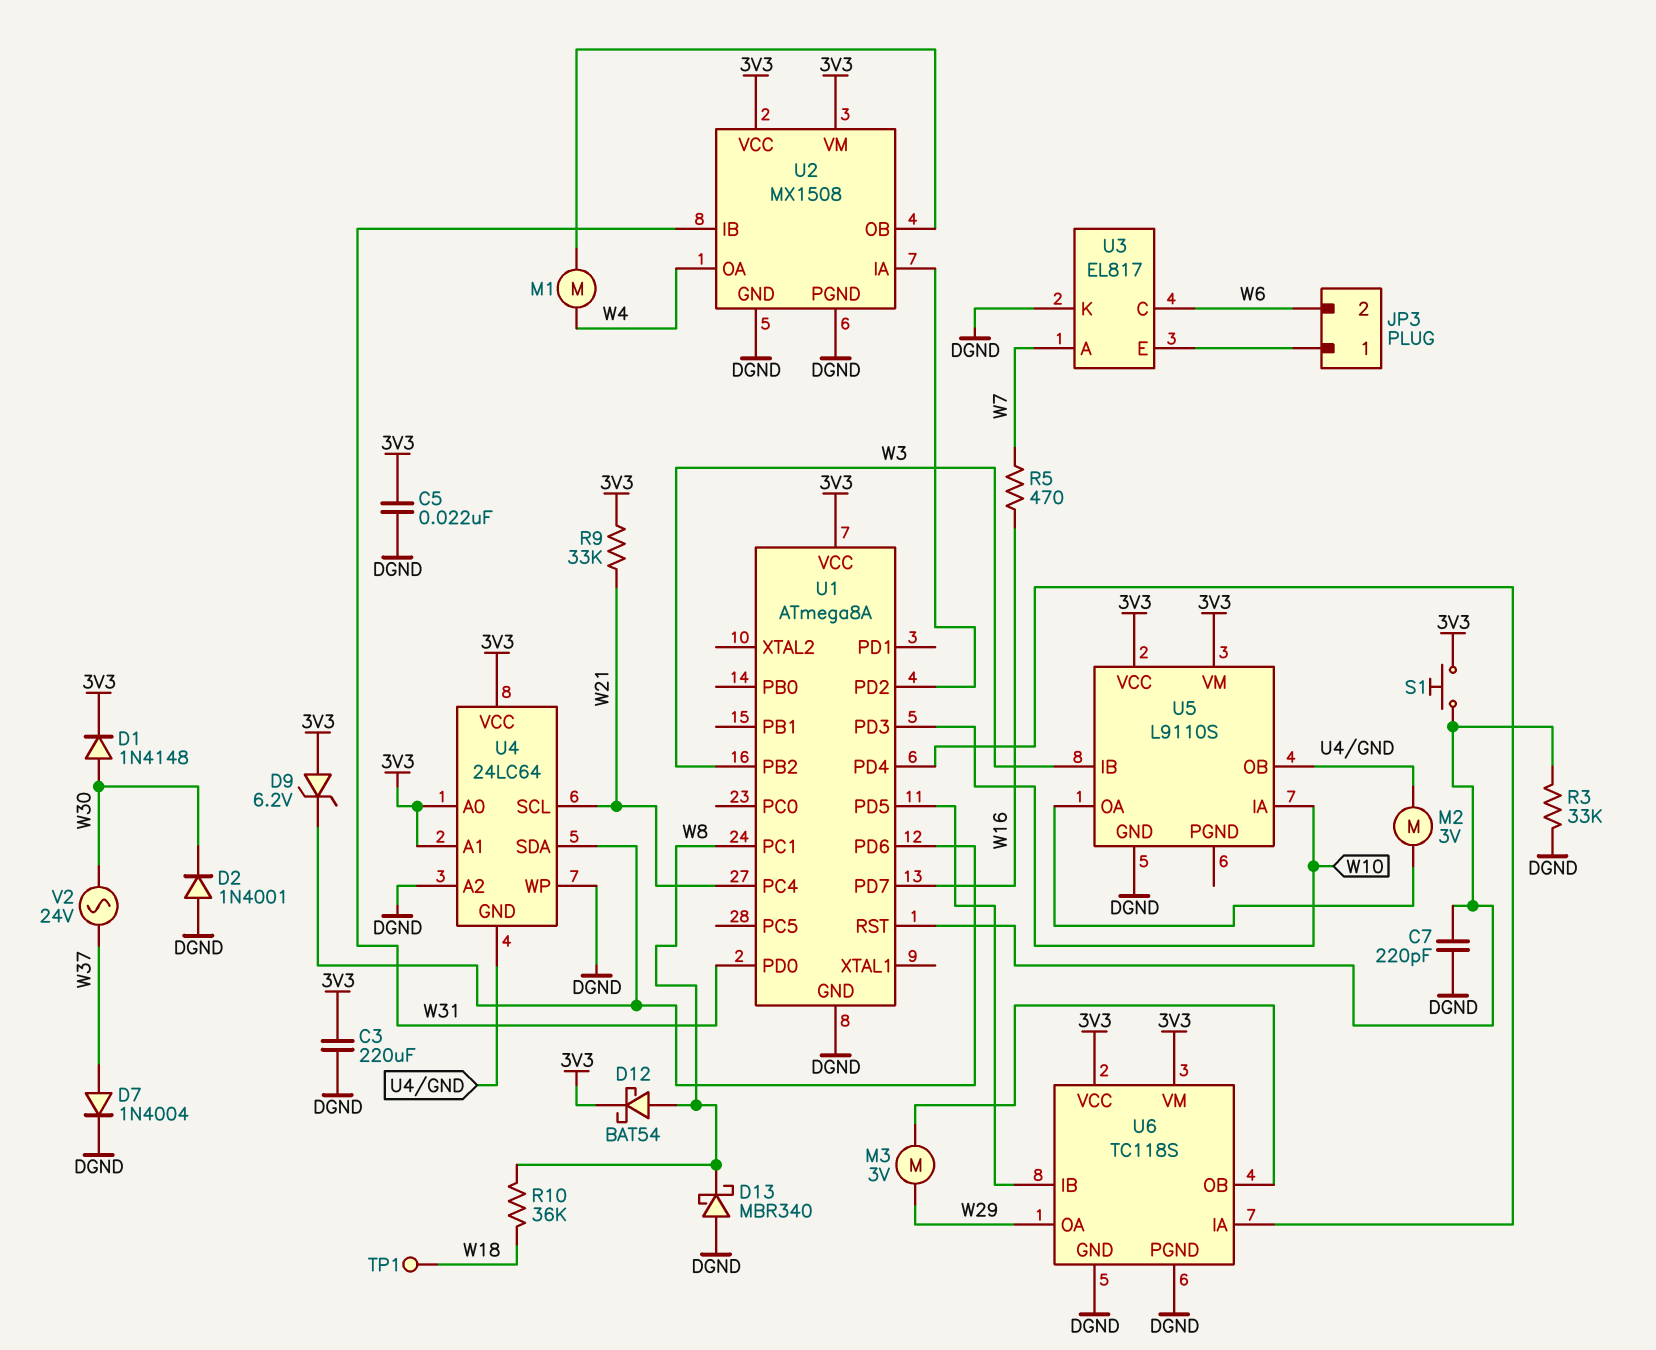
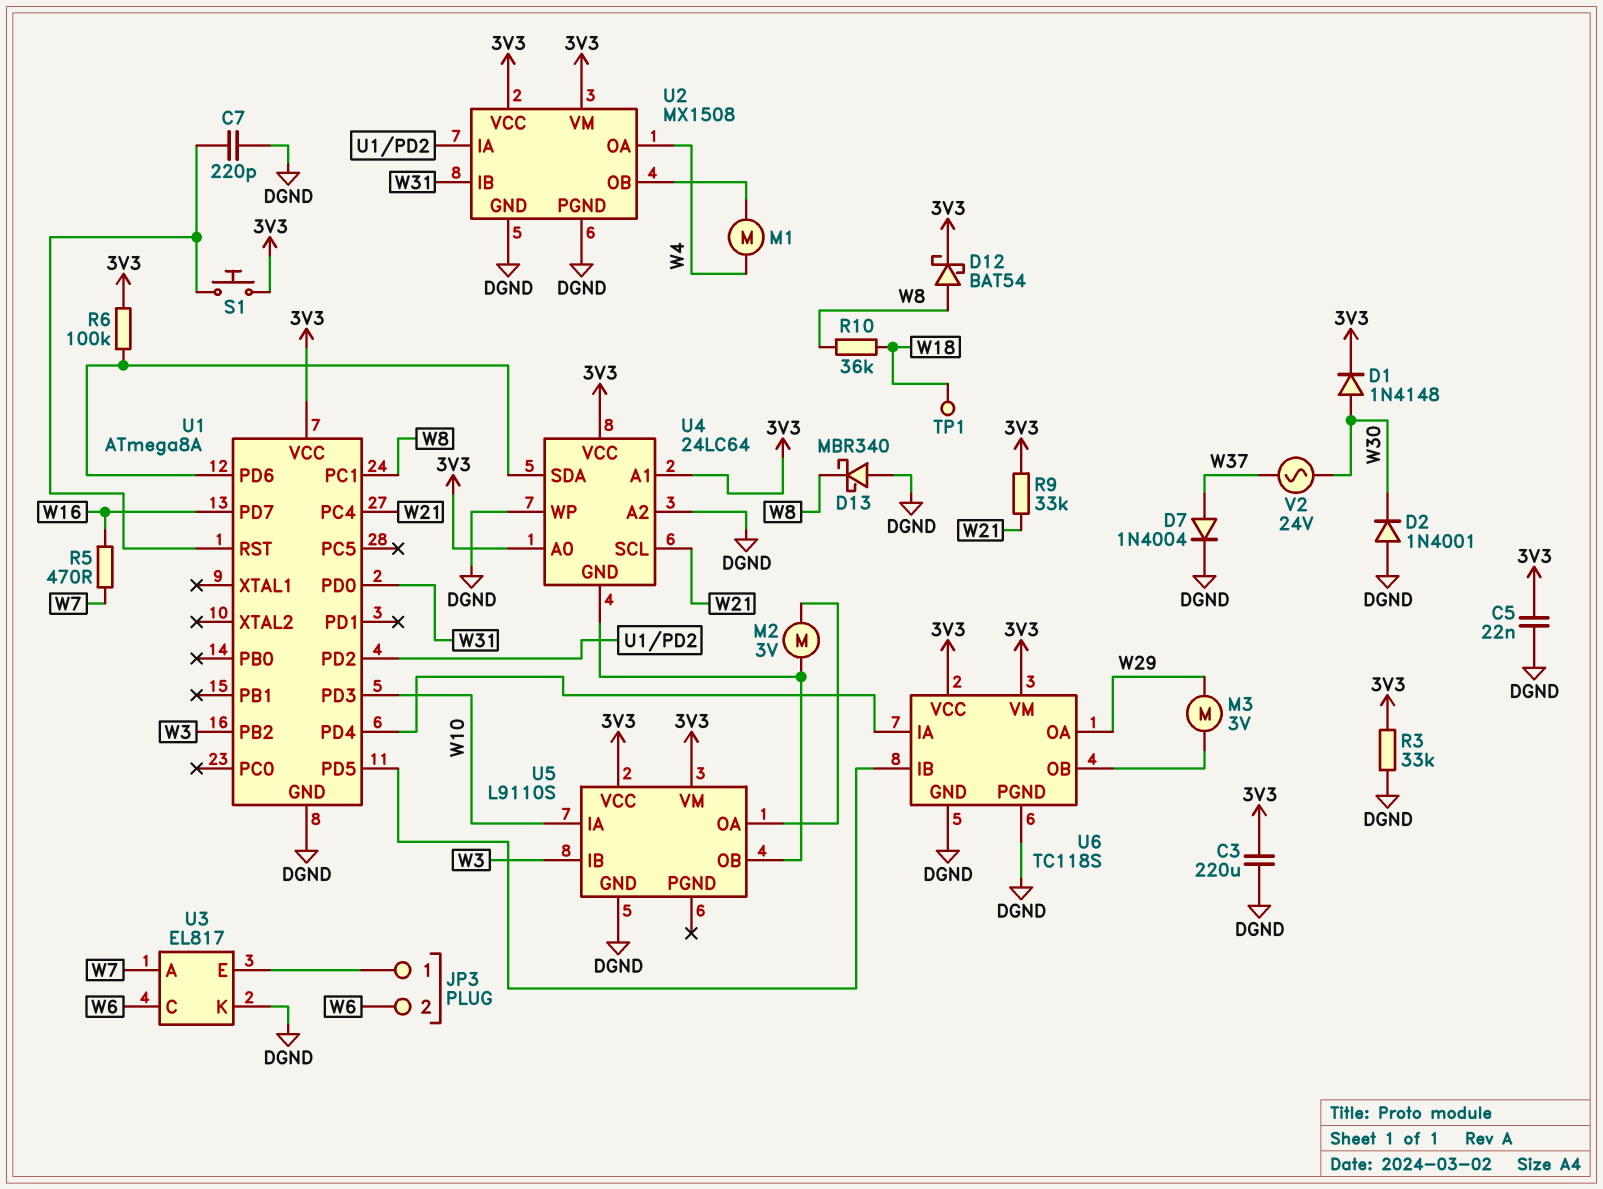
D9: zener 6.2V (A 3V3, K U1/PD6) -> none
R3: 33k (DGND, U1/RST) -> 33k (3V3, DGND)
R6: none -> 100k (3V3, U1/PD6)

